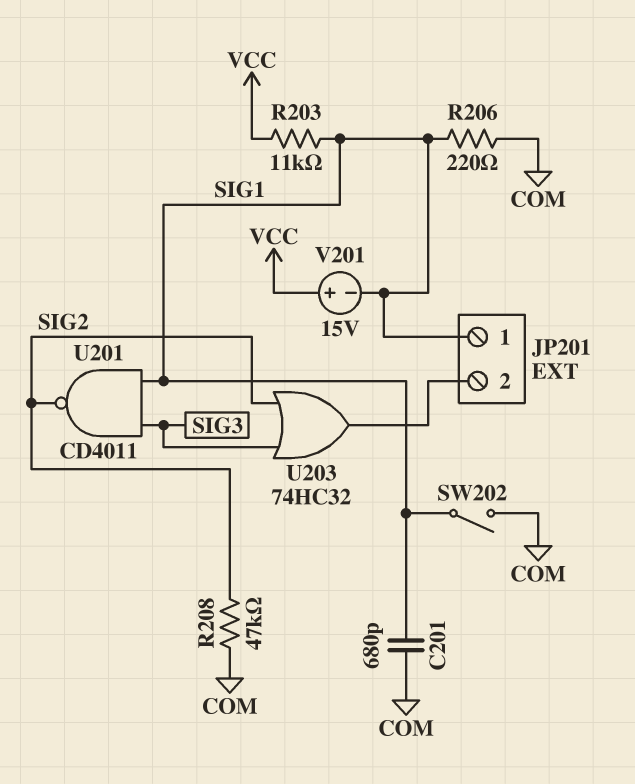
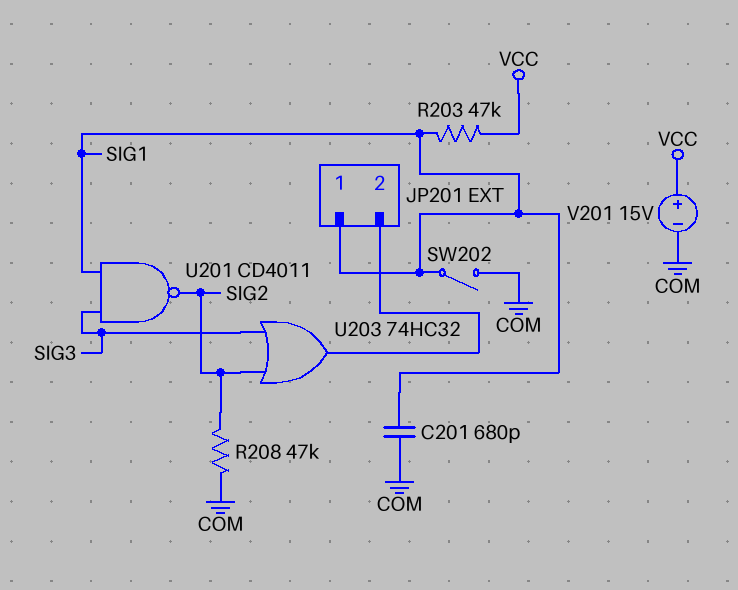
R203: 11k (SIG1, VCC) -> 47k (SIG1, VCC)
R206: 220 (COM, SIG1) -> none
V201: 15V (plus VCC, minus SIG1) -> 15V (plus VCC, minus COM)

